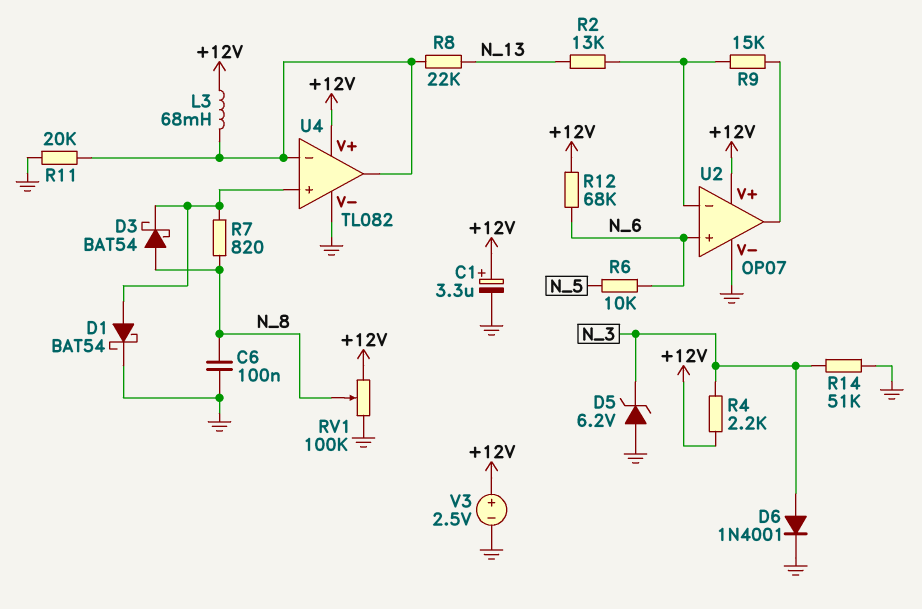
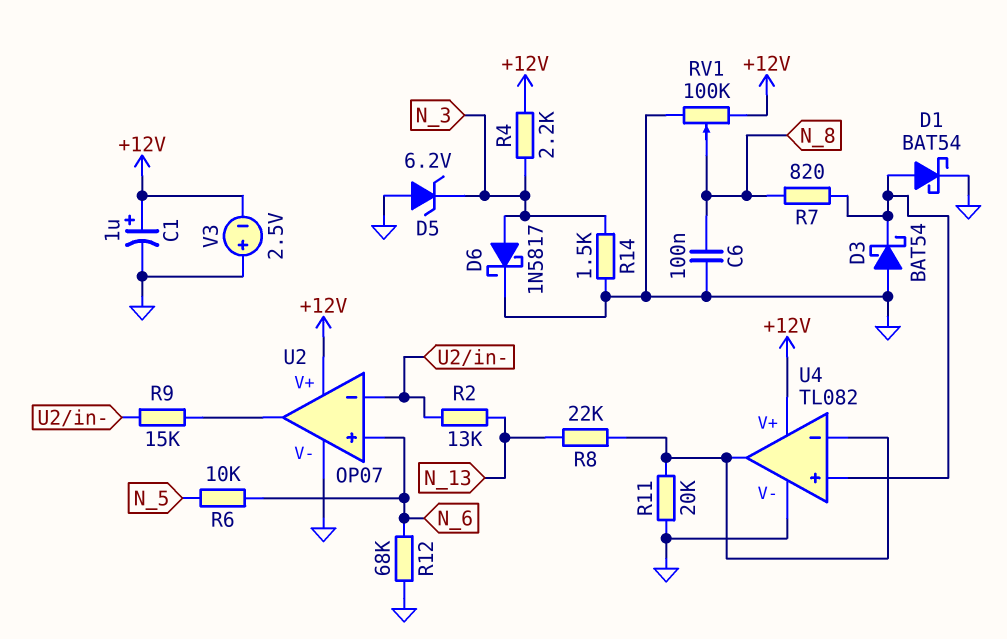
C1: 3.3uF (plus +12V, minus GND) -> 1uF (plus +12V, minus GND)
D3: schottky BAT54 (A N_8, K U4/in+) -> schottky BAT54 (A GND, K U4/in+)
D6: diode 1N4001 (A N_3, K GND) -> schottky 1N5817 (A N_3, K GND)
L3: 68mH (+12V, U4/in-) -> none
R12: 68k (+12V, N_6) -> 68k (GND, N_6)
R14: 51k (GND, N_3) -> 1.5k (GND, N_3)
V3: 2.5V (plus +12V, minus GND) -> 2.5V (plus GND, minus +12V)

